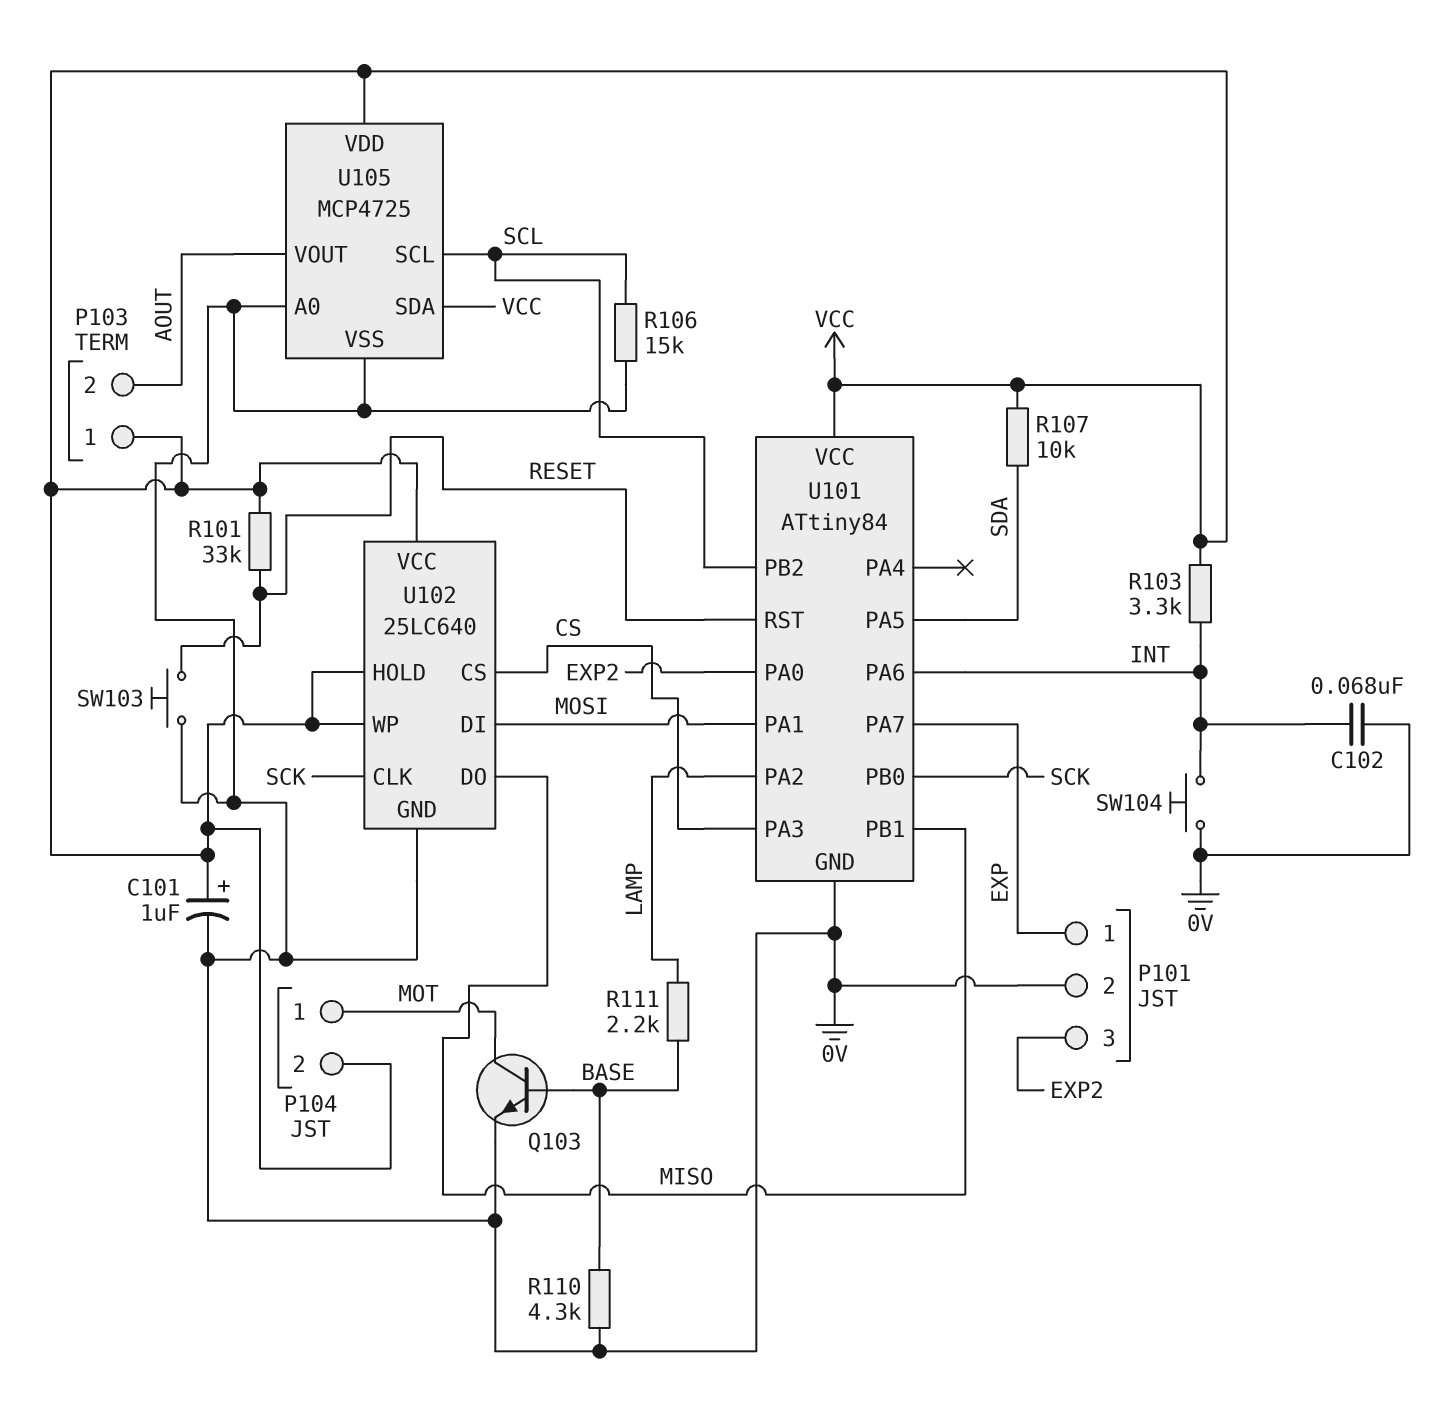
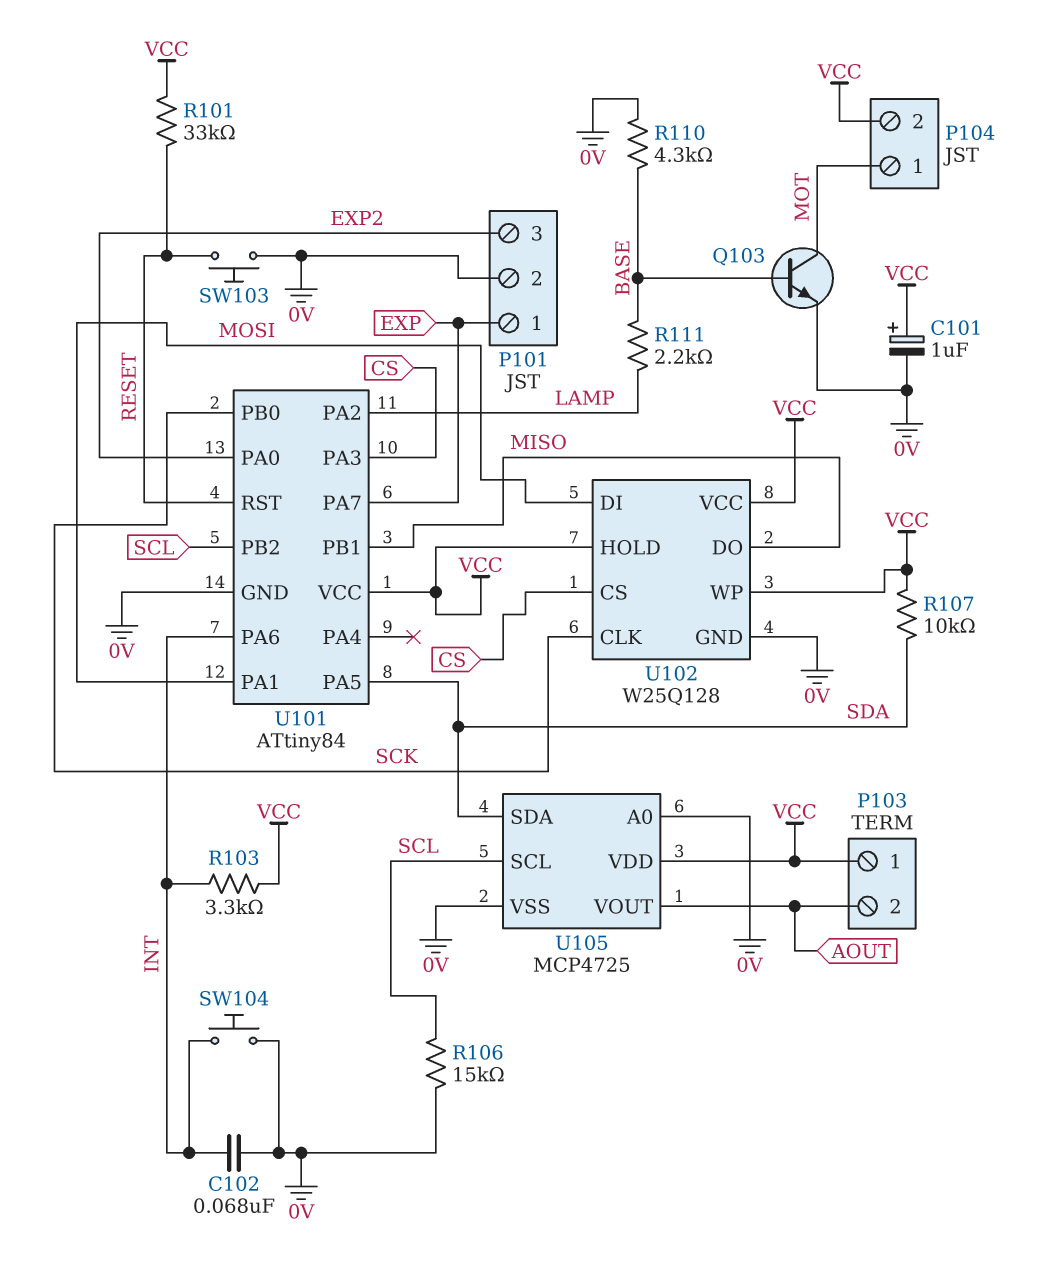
U102: 25LC640 -> W25Q128
U105 pin SDA: VCC -> SDA

